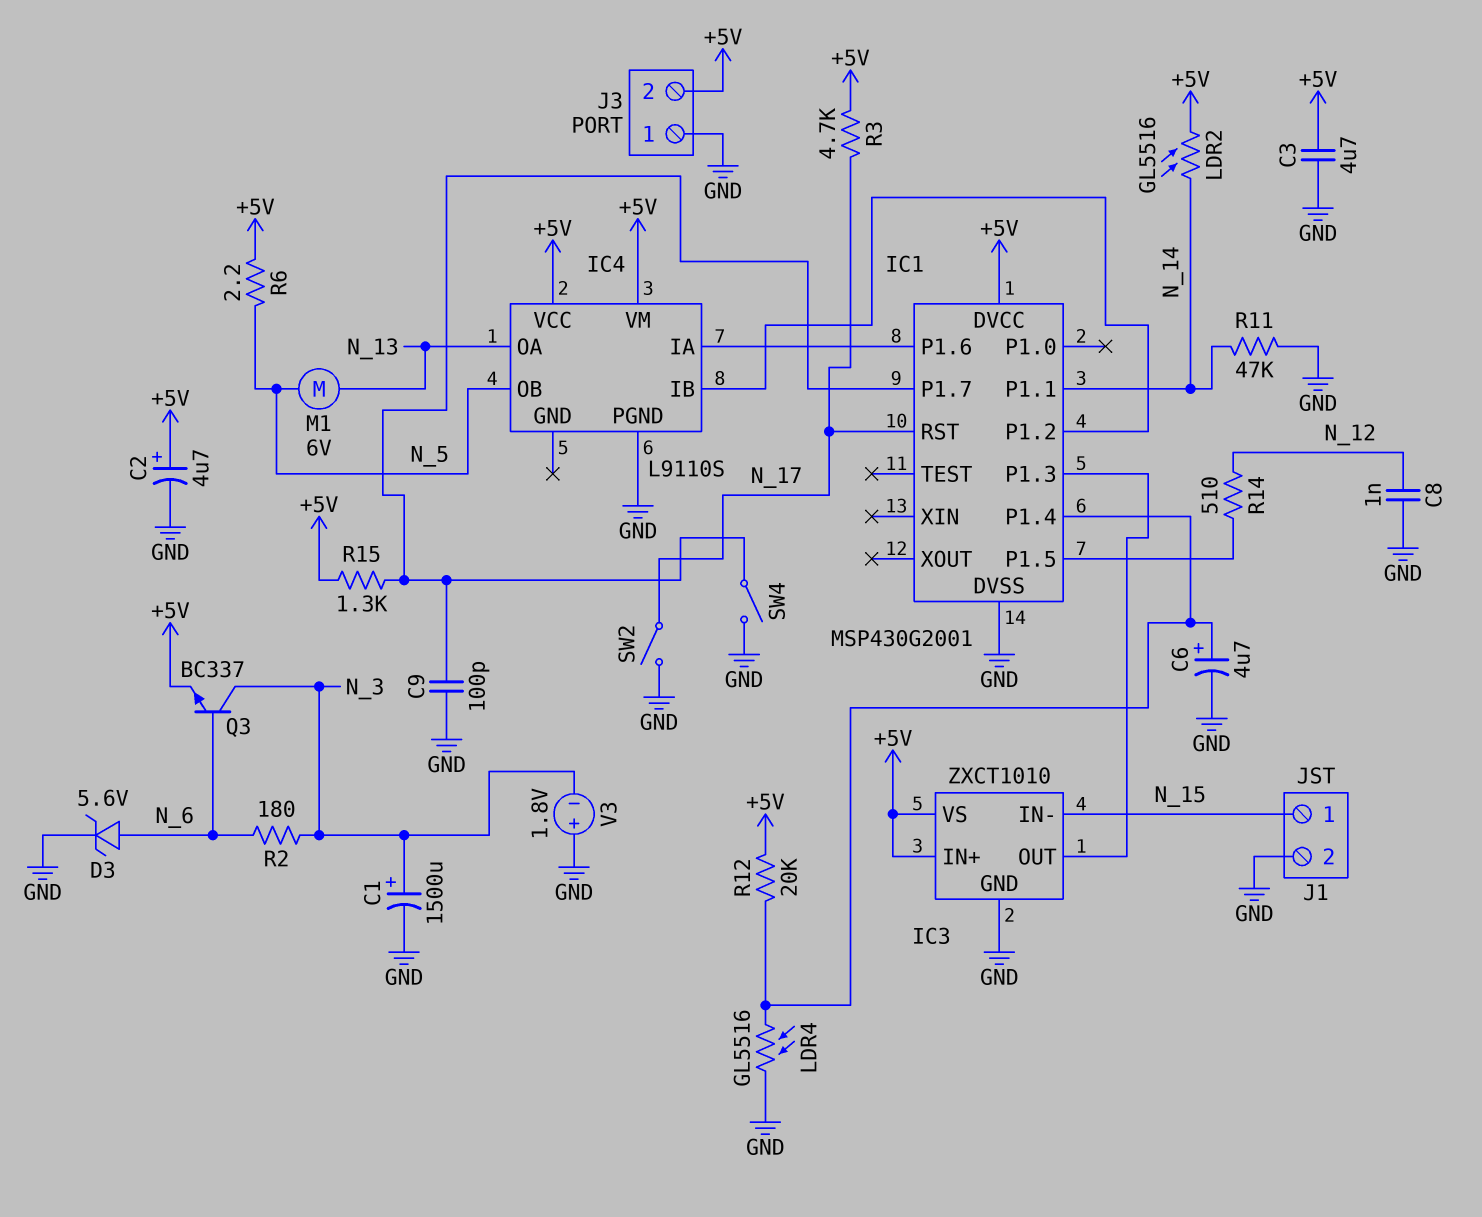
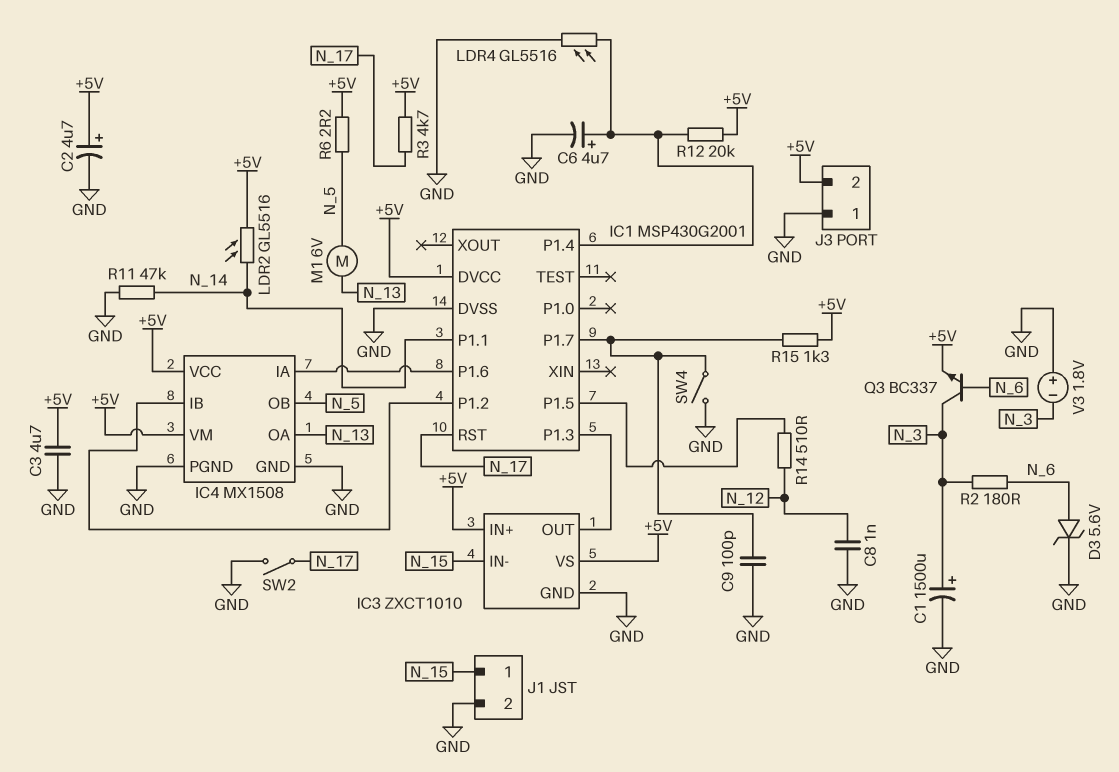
IC4: L9110S -> MX1508
IC4 pin GND: none -> GND

